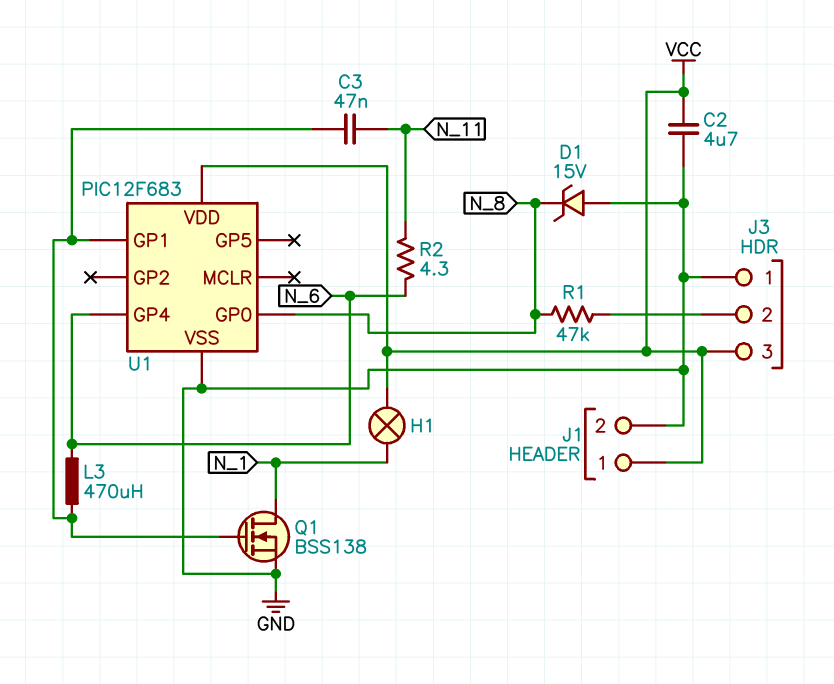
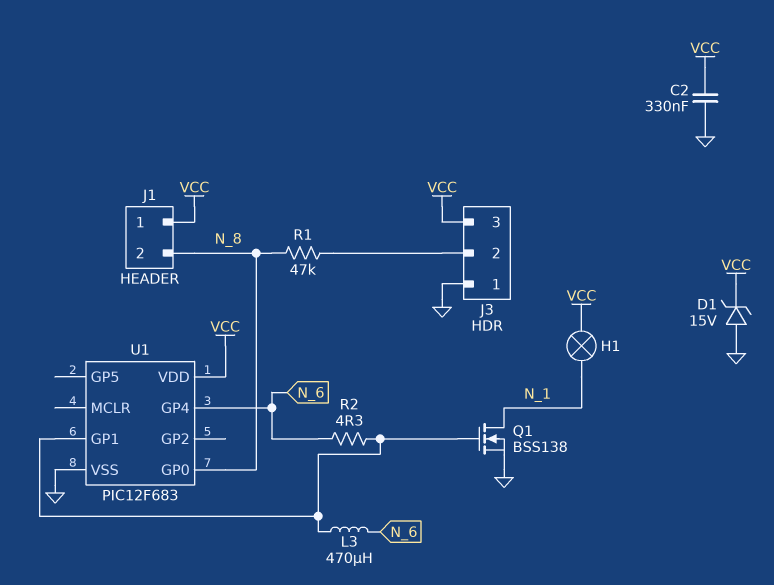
C2: 4.7uF (GND, VCC) -> 330nF (GND, VCC)
C3: 47nF (N_11, U1/GP1) -> none
D1: zener 15V (A GND, K N_8) -> zener 15V (A GND, K VCC)
J1 pin 2: GND -> N_8
R2: 4.3 (N_6, N_11) -> 4.3 (N_6, U1/GP1)

